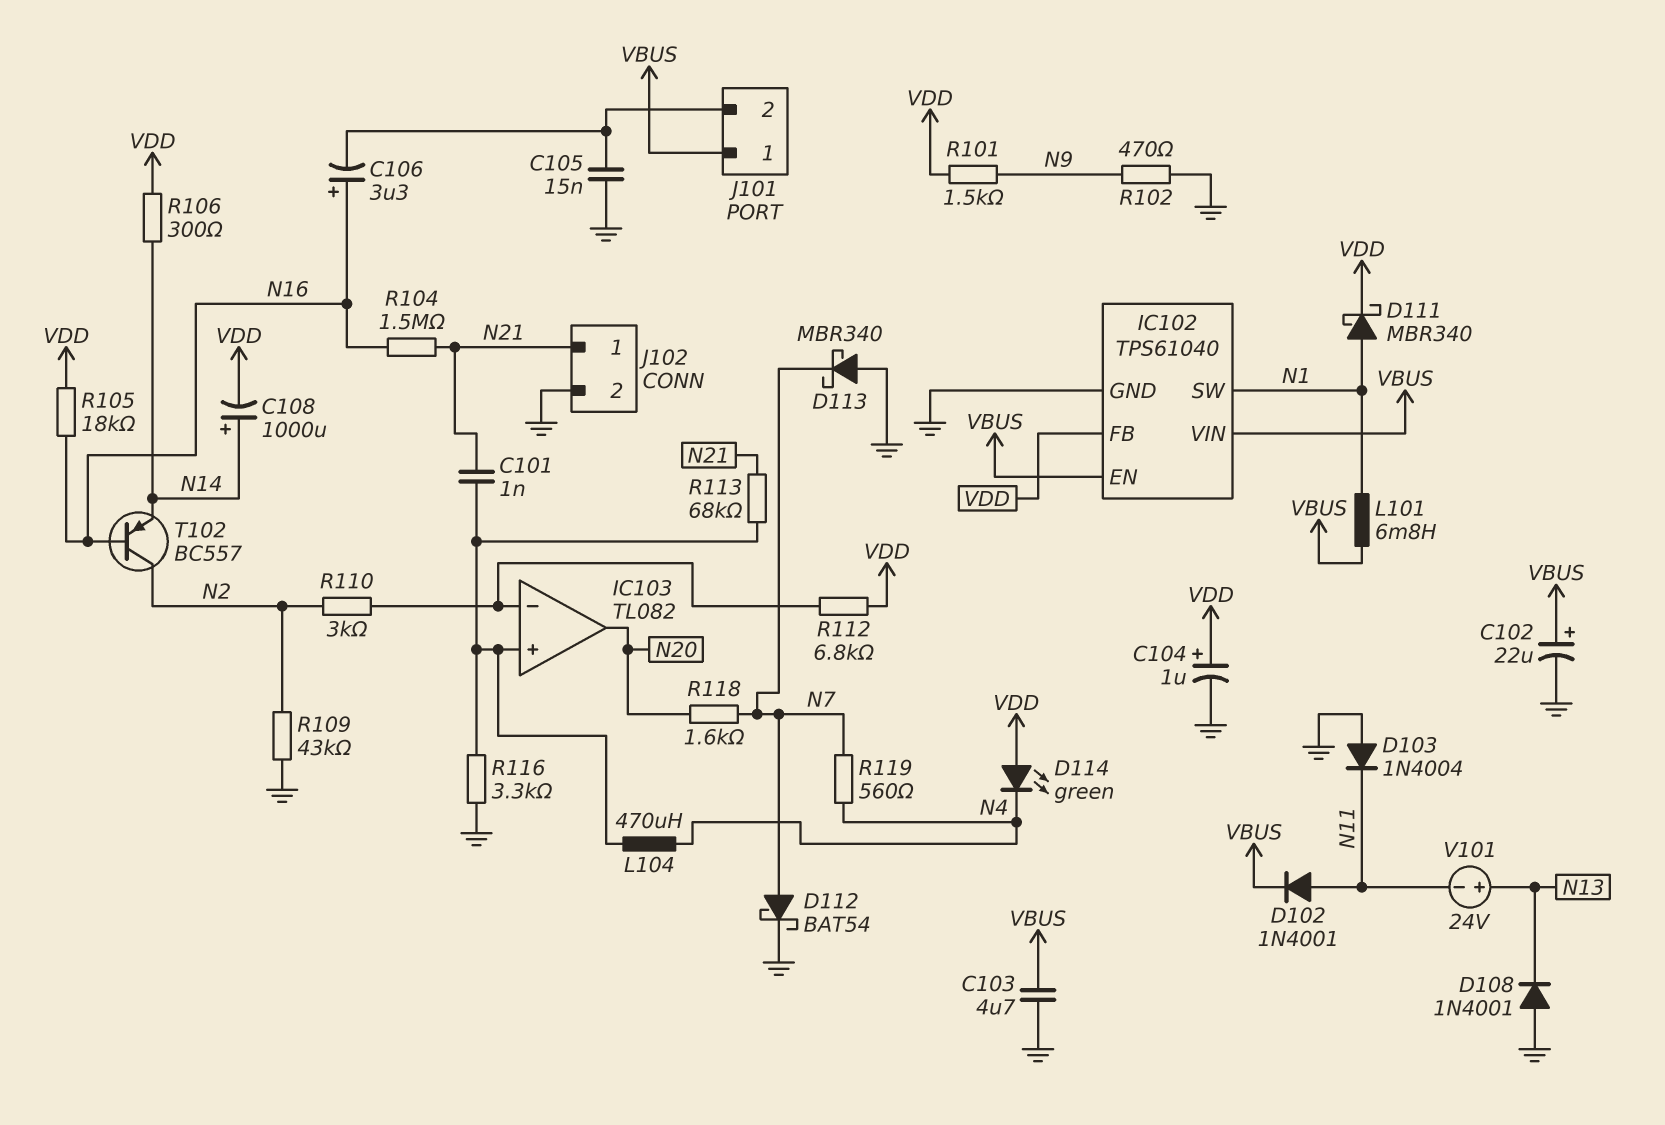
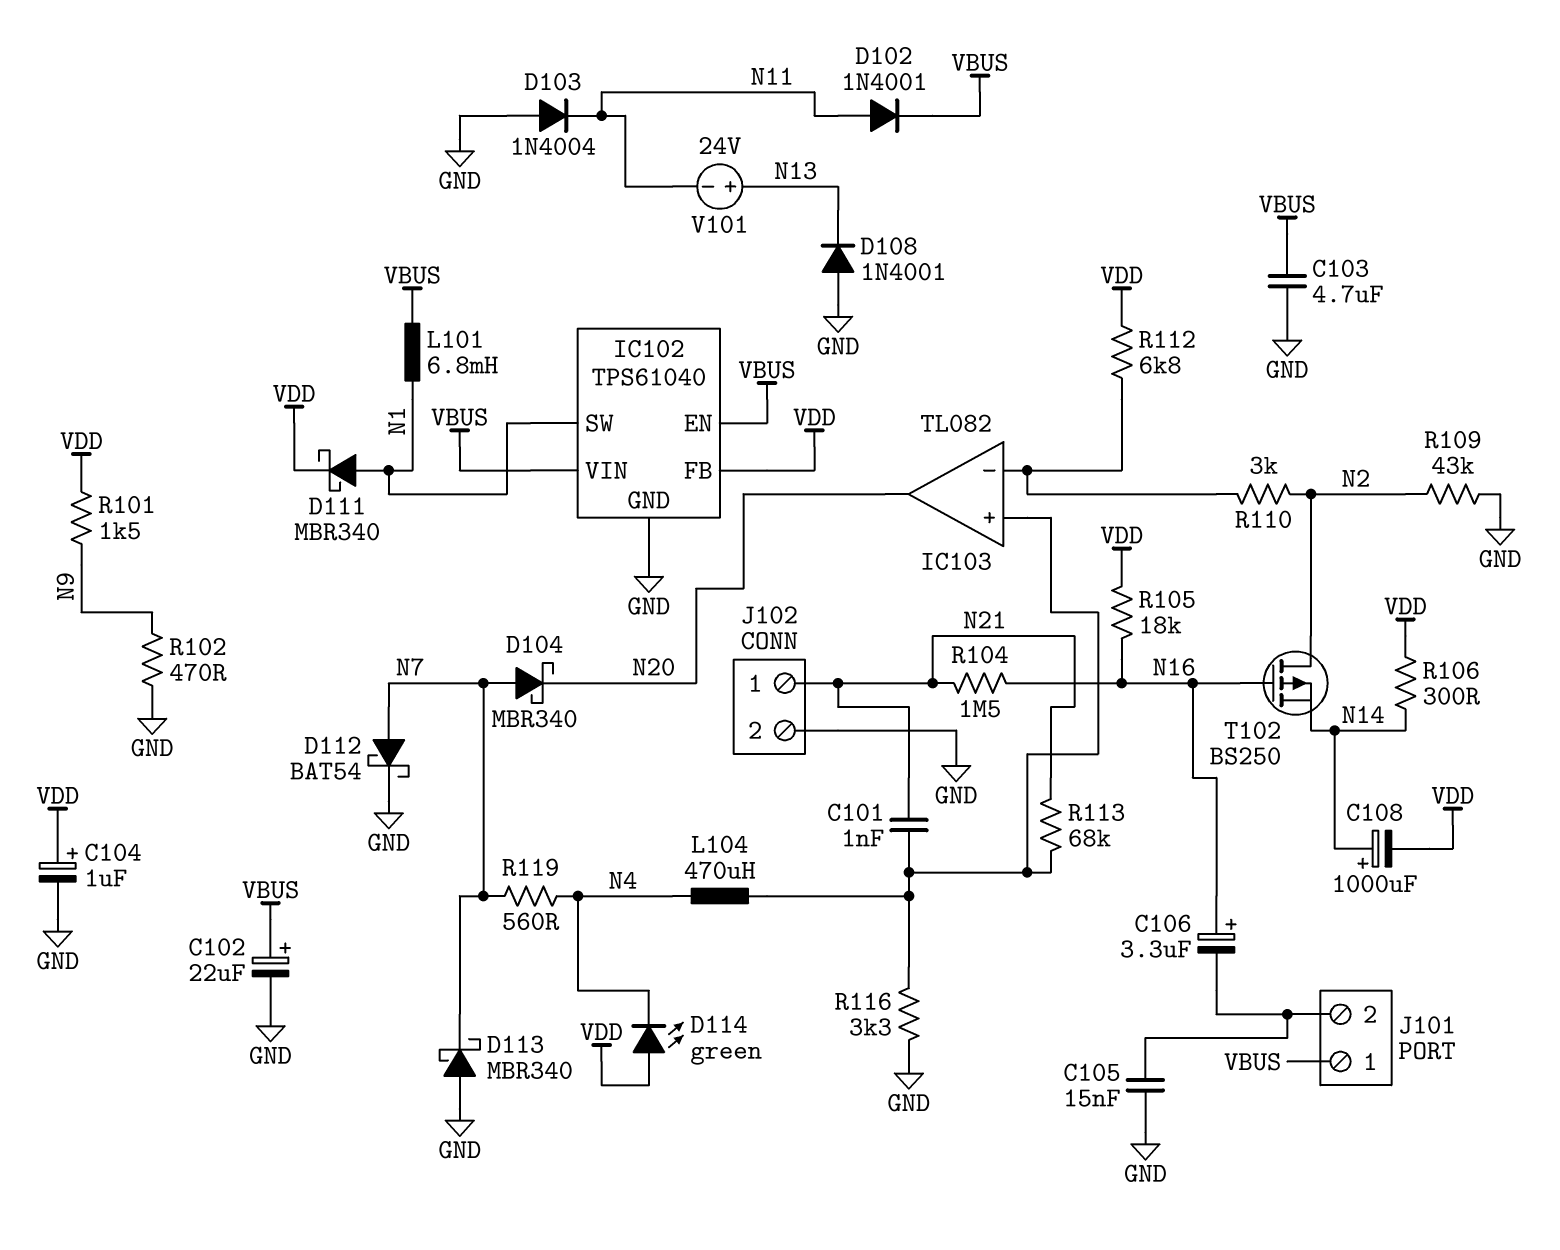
D104: none -> schottky MBR340 (A N7, K N20)
R118: 1.6k (N7, N20) -> none
T102: PNP BC557 (B N16, C N2, E N14) -> PMOS BS250 (G N16, D N2, S N14)

